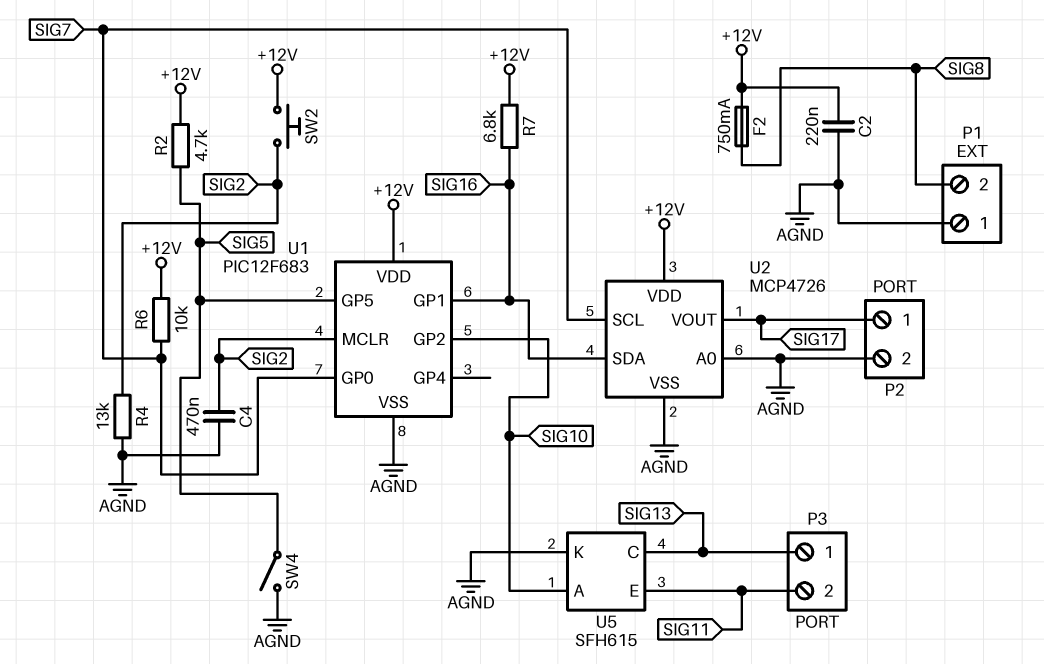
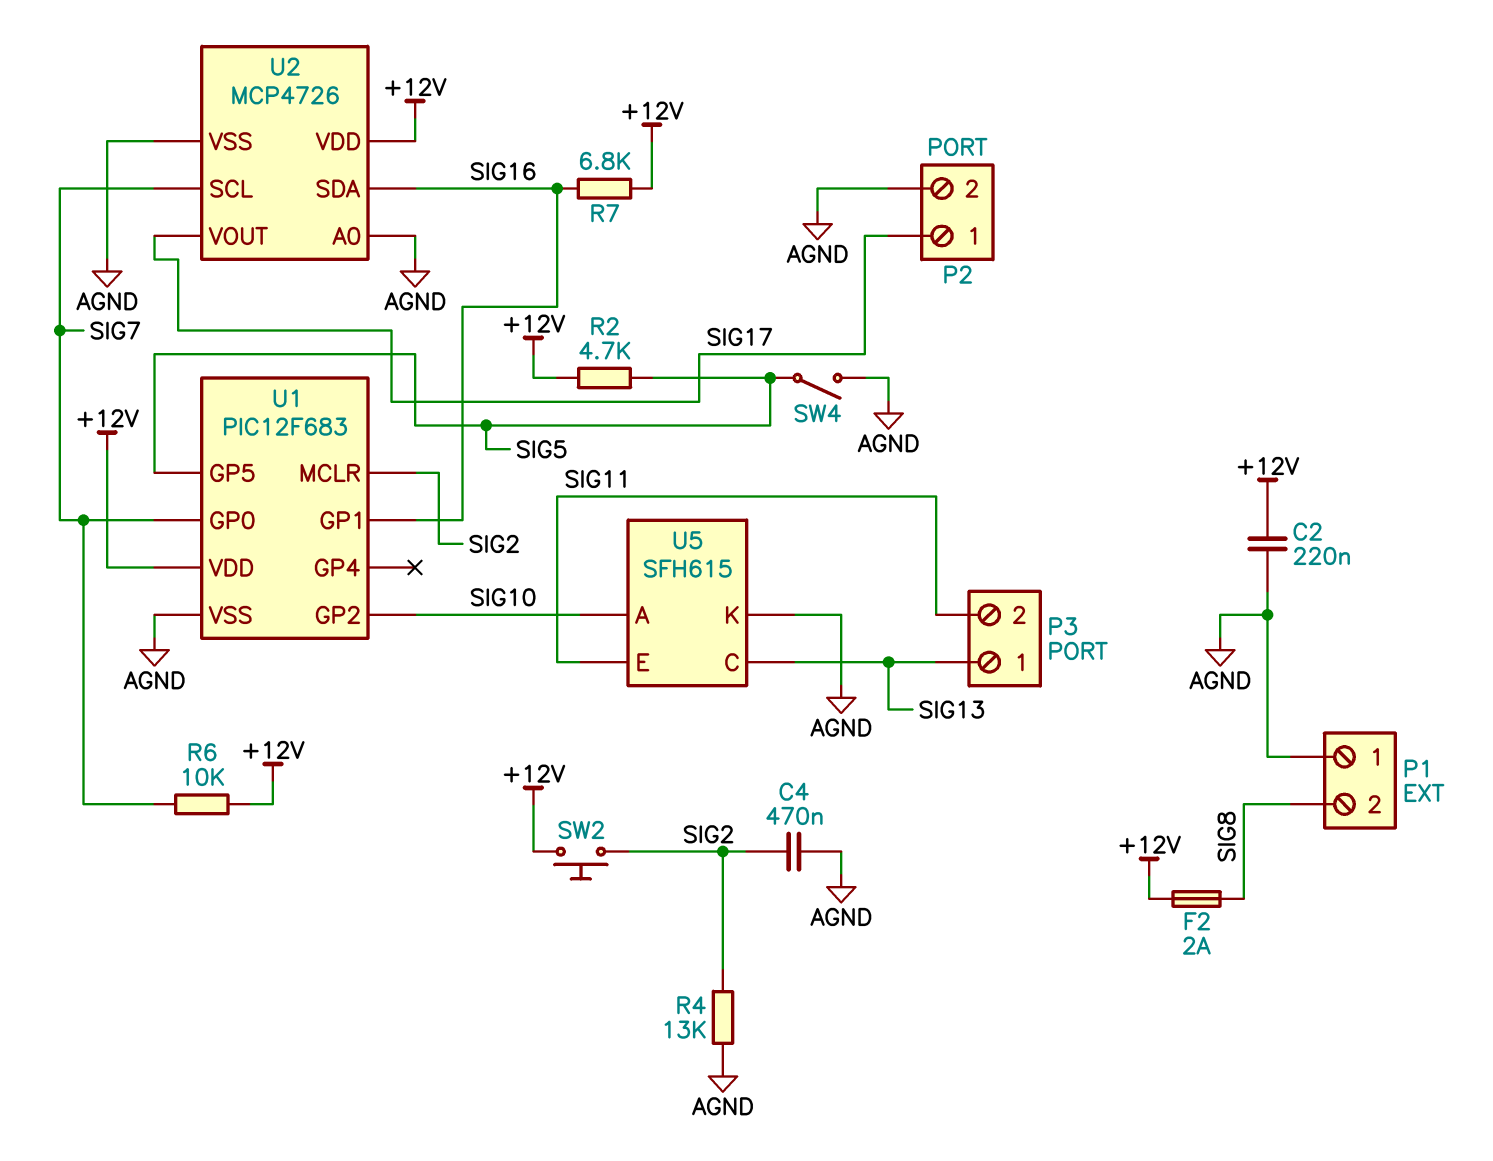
F2: 750mA (+12V, SIG8) -> 2A (+12V, SIG8)

